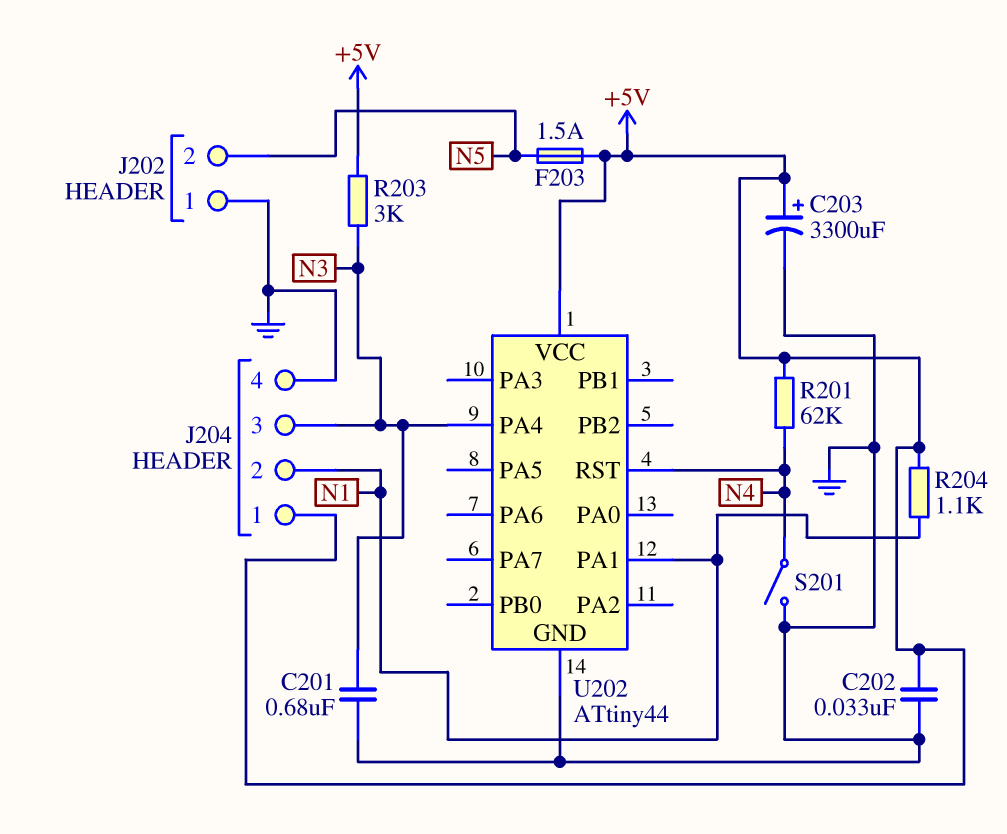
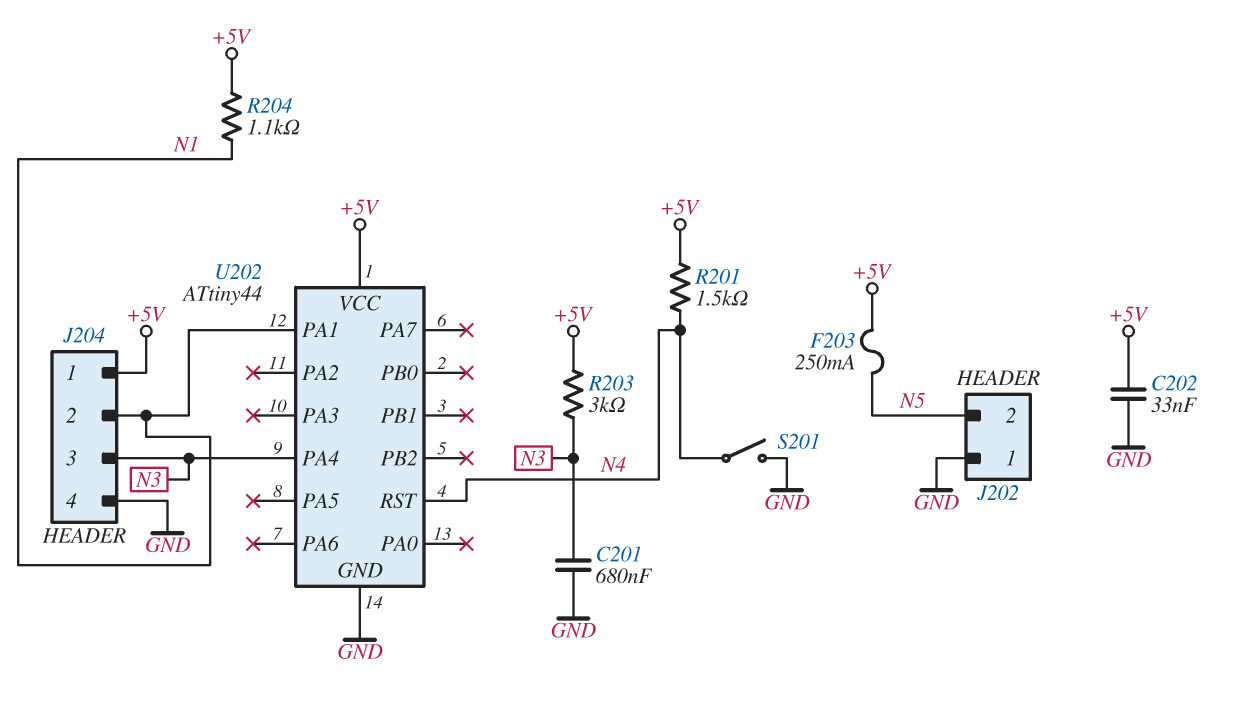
C203: 3300uF (plus +5V, minus GND) -> none
F203: 1.5A (+5V, N5) -> 250mA (+5V, N5)
R201: 62k (+5V, N4) -> 1.5k (+5V, N4)

